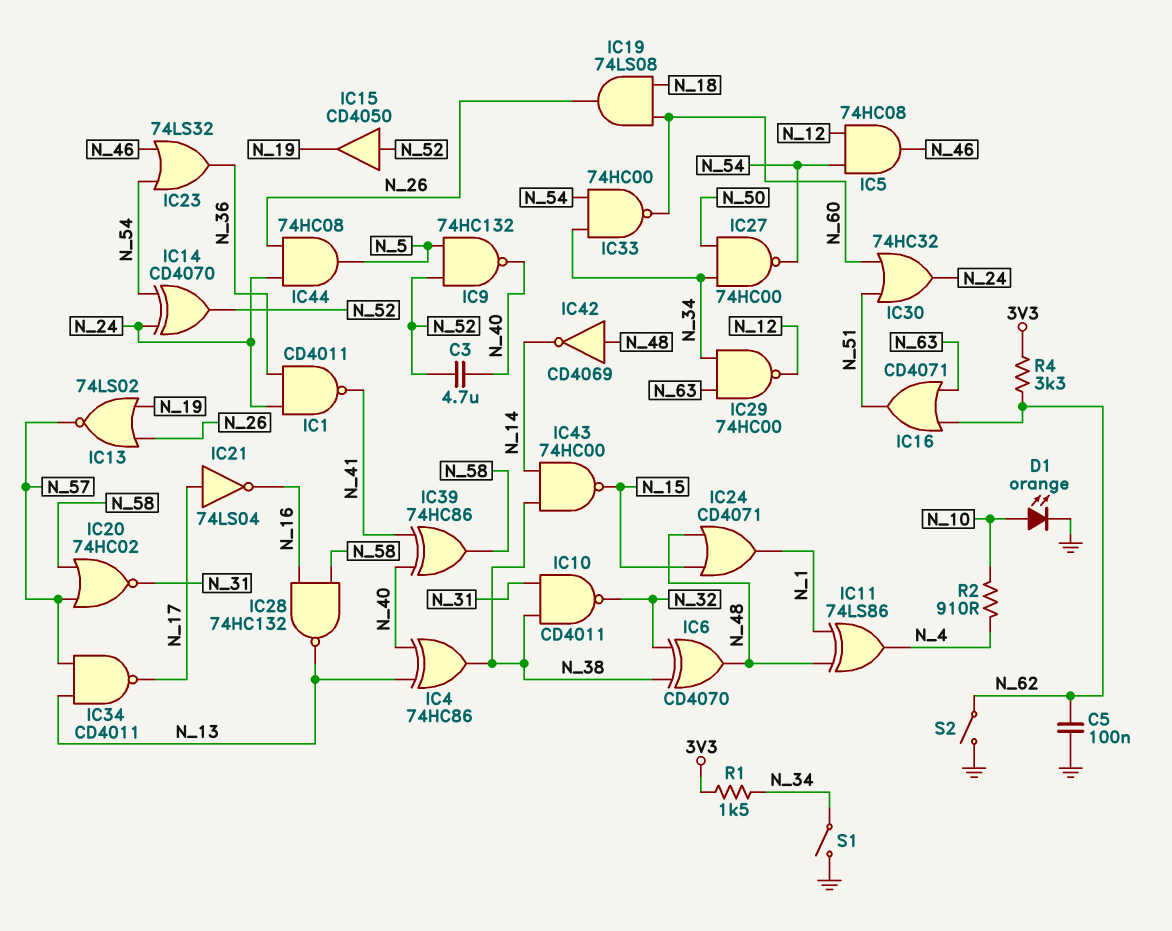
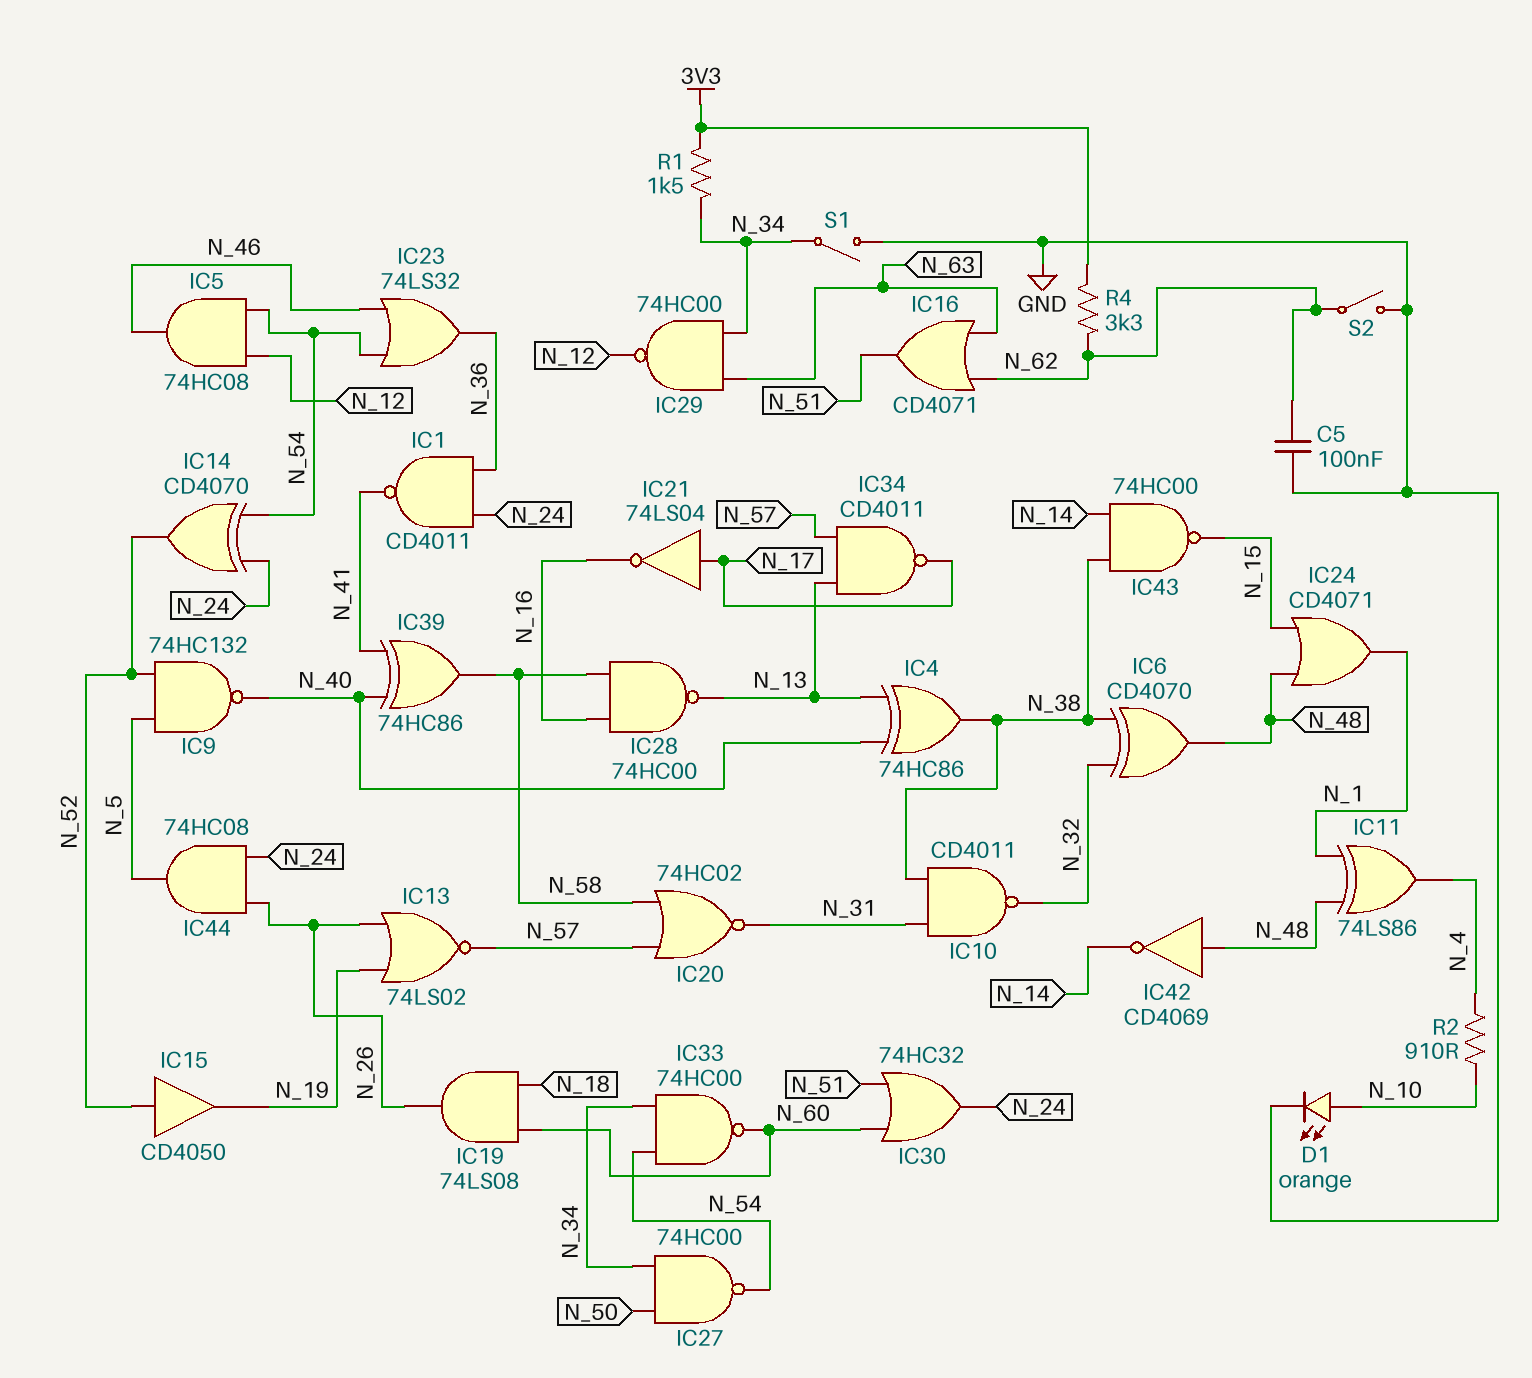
C3: 4.7uF (N_40, N_52) -> none
IC28: NAND 74HC132 (in N_16, in N_58, out N_13) -> NAND 74HC00 (in N_16, in N_58, out N_13)

